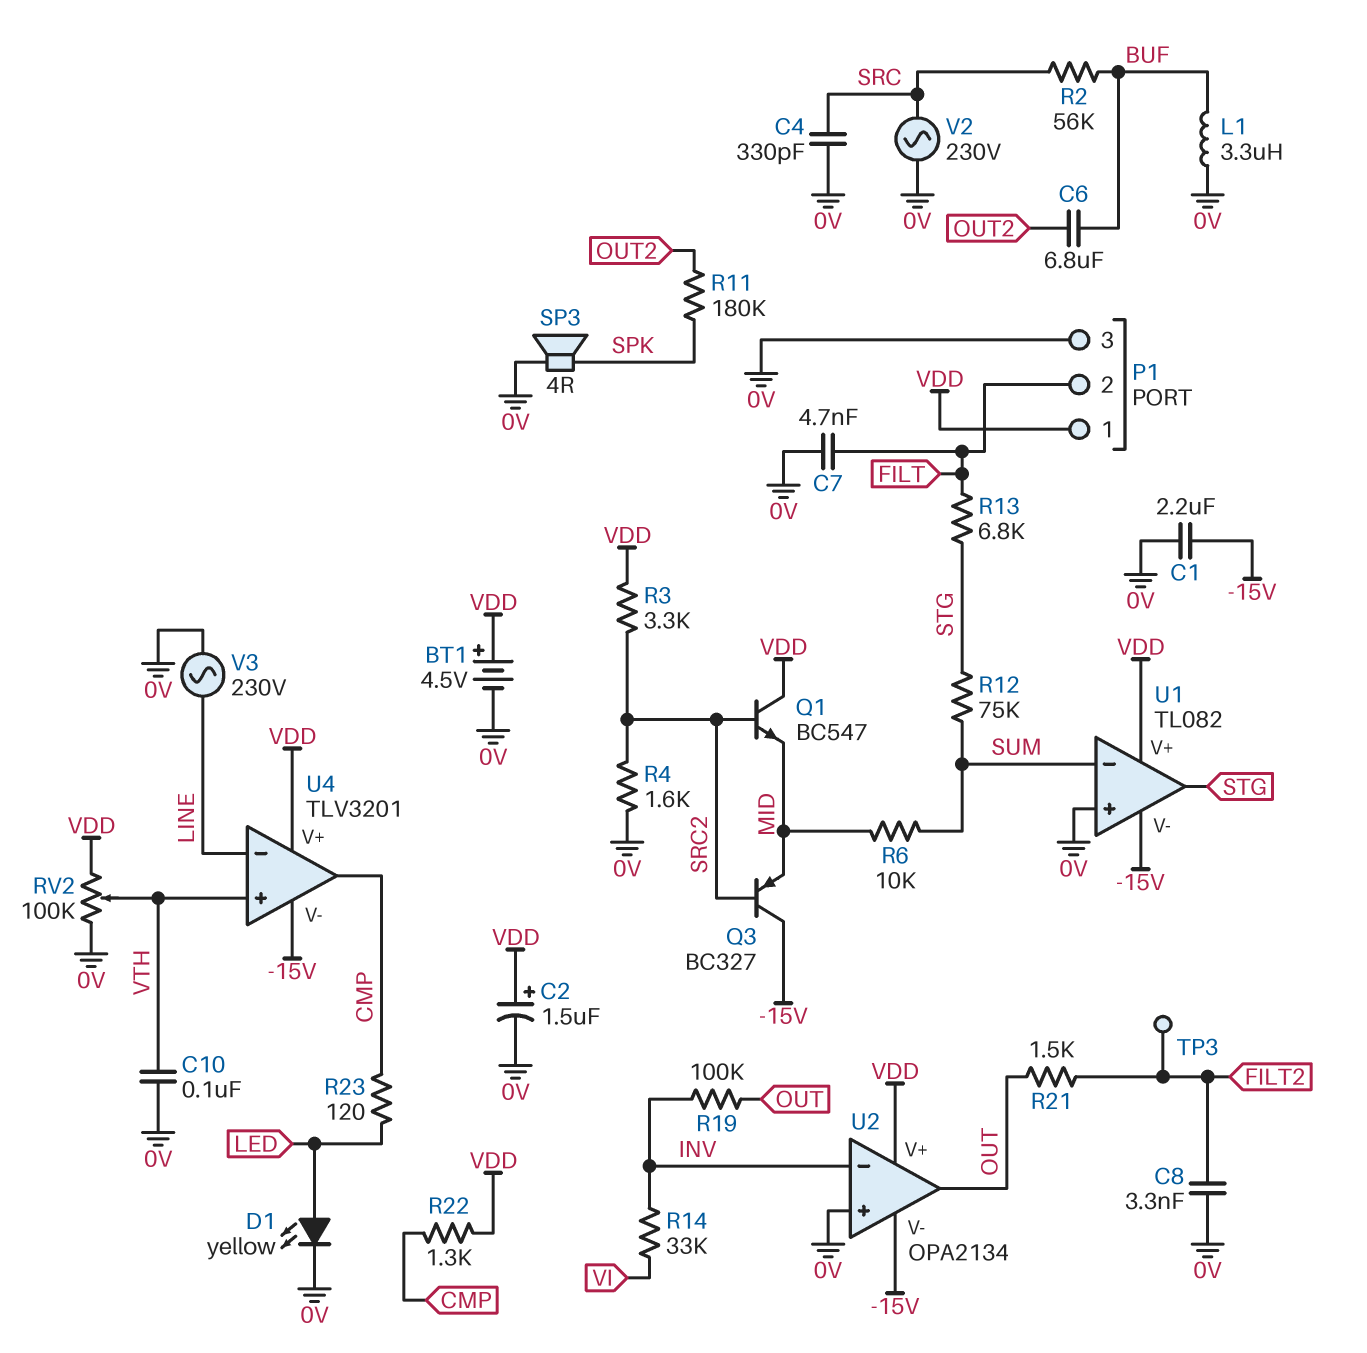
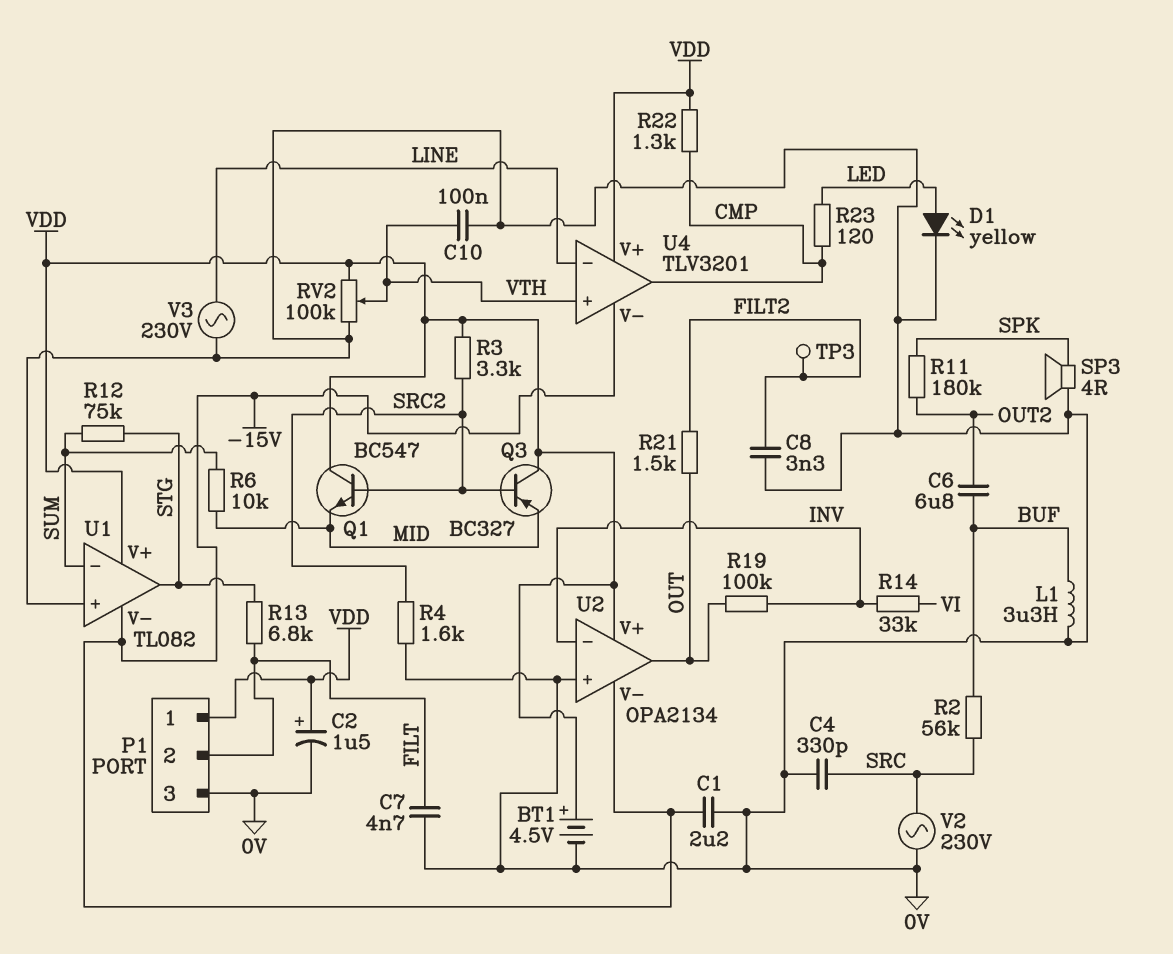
Q3: PNP BC327 (B SRC2, C -15V, E MID) -> PNP BC327 (B SRC2, C VDD, E MID)

